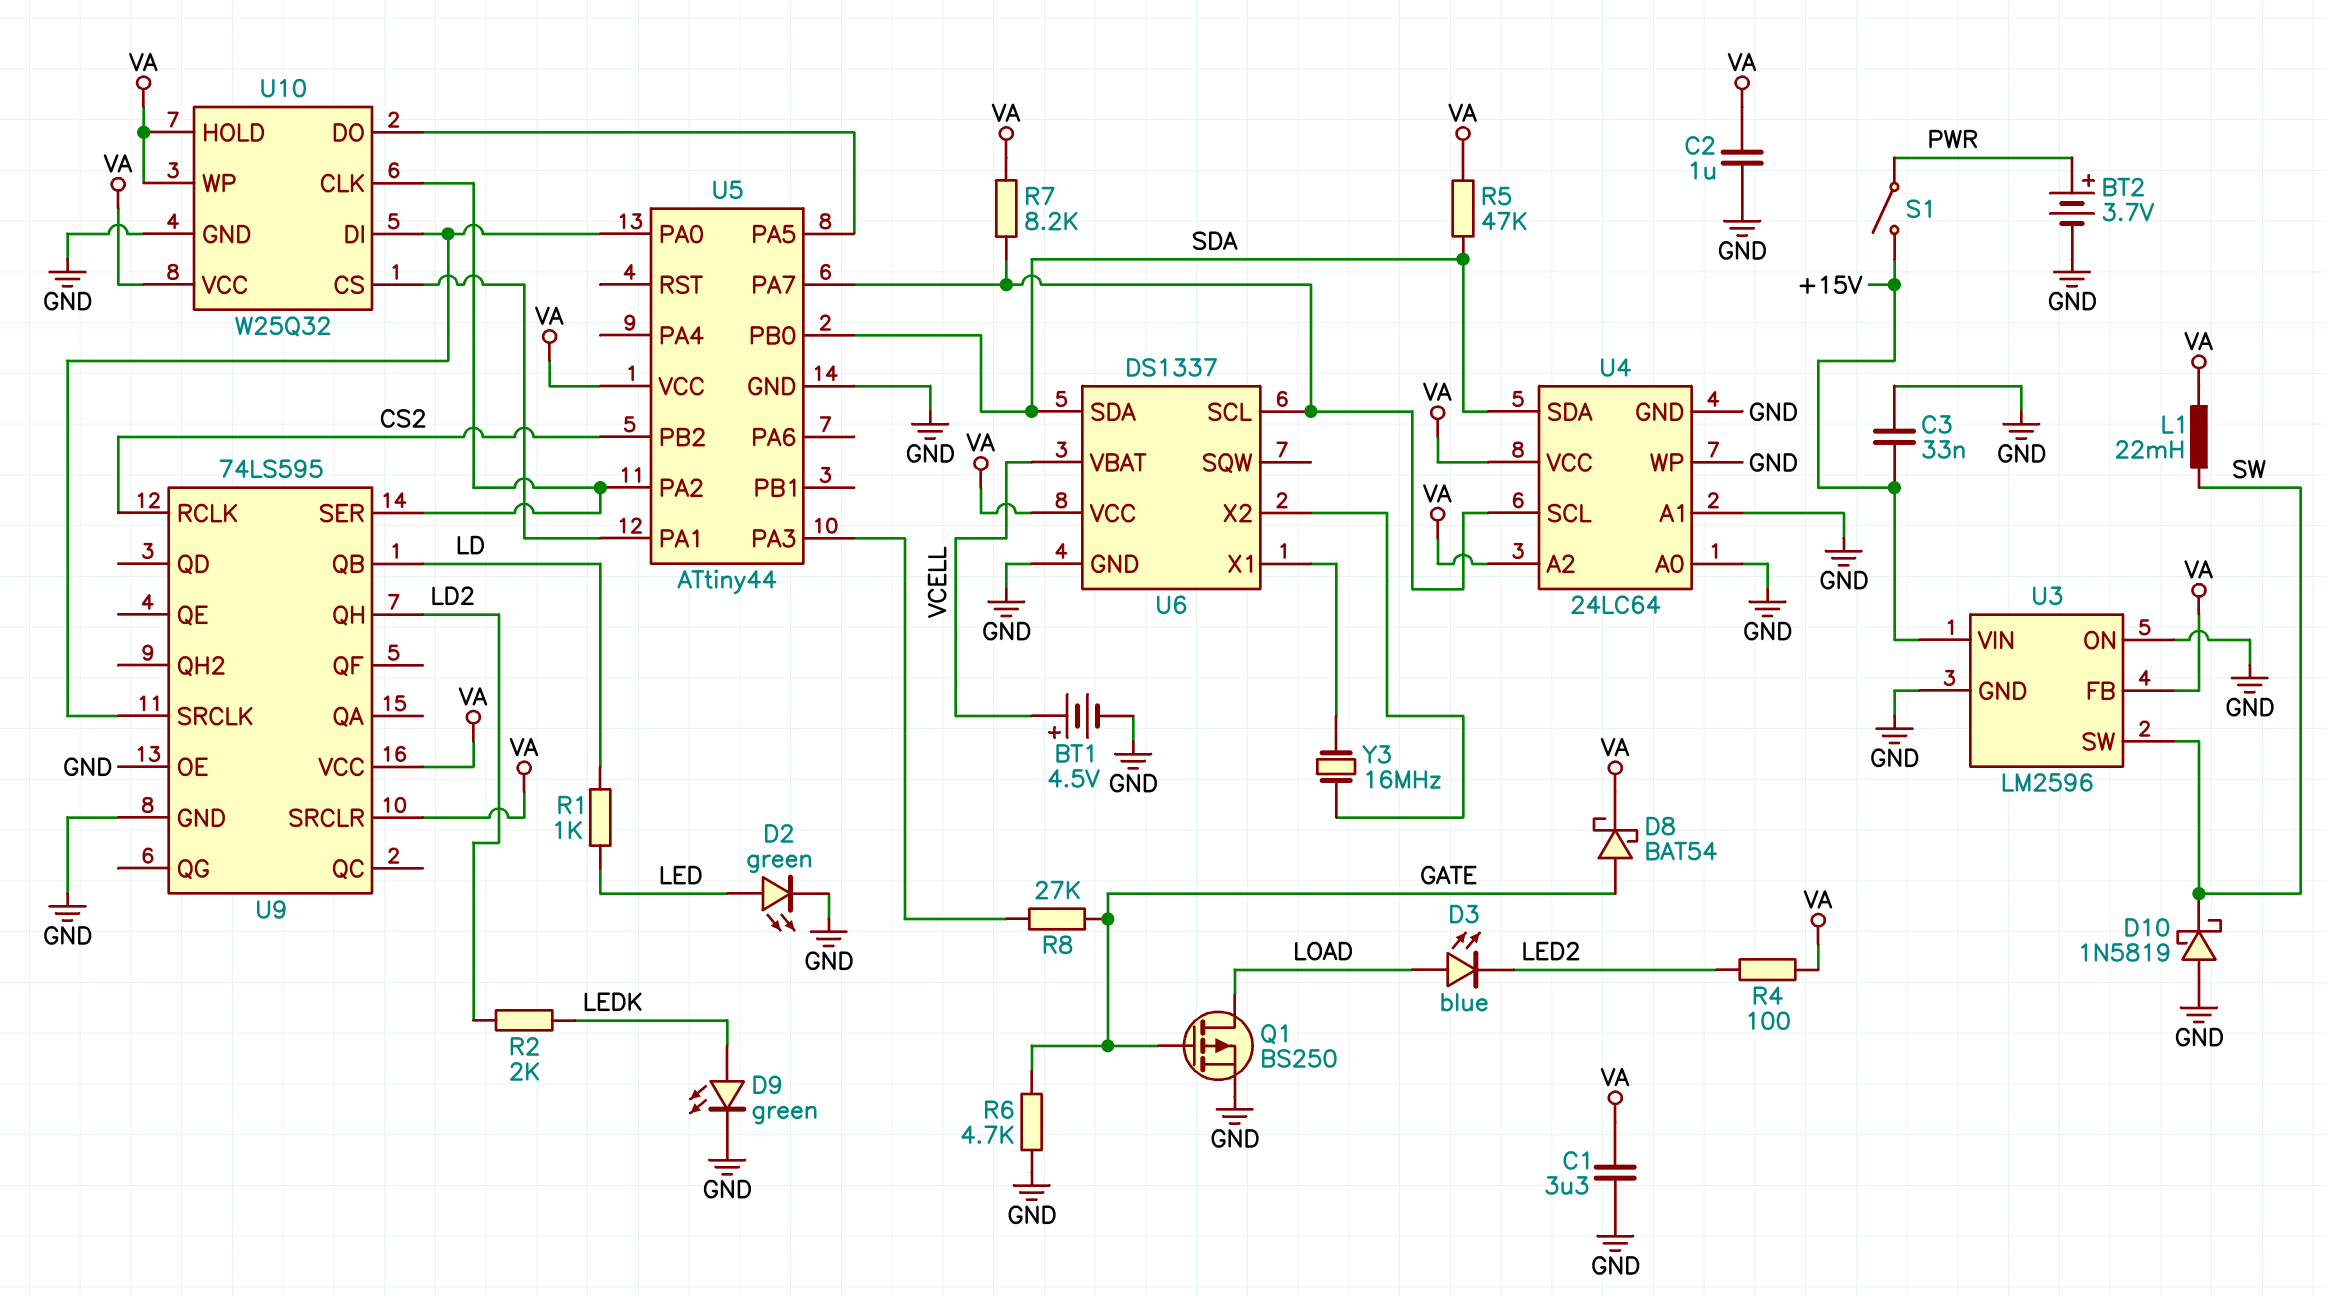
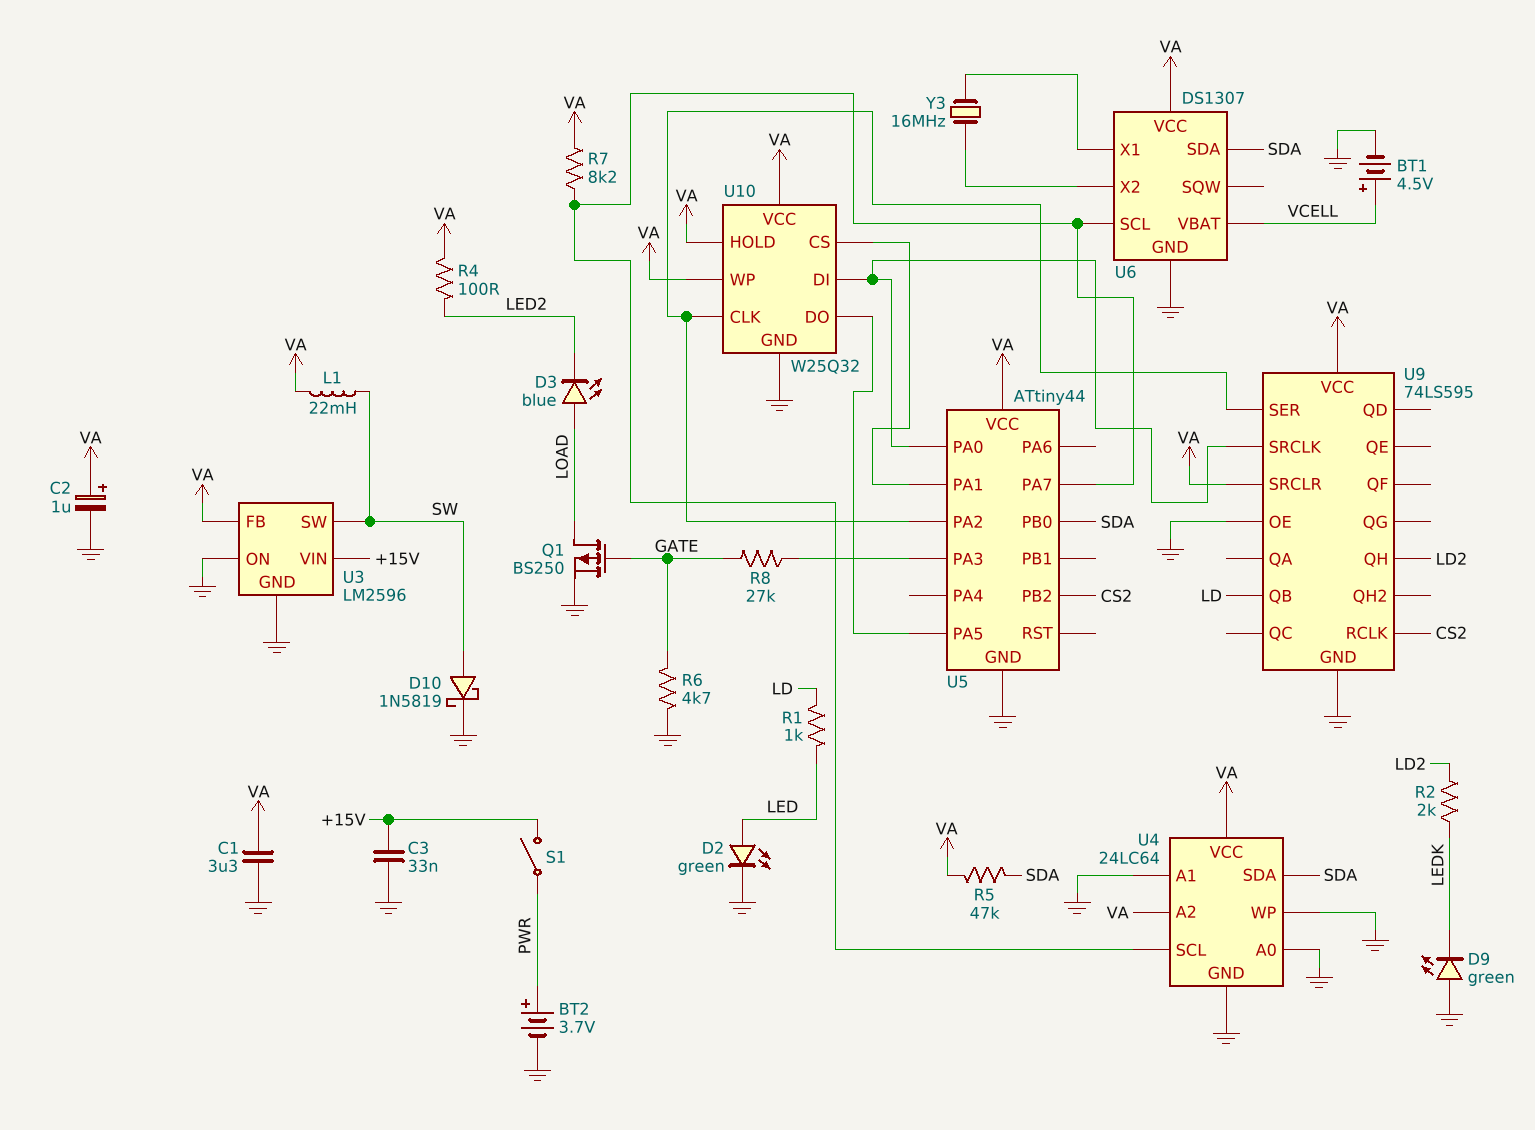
C2: 1uF (GND, VA) -> 1uF (plus VA, minus GND)
D8: schottky BAT54 (A GATE, K VA) -> none
D9: LED green (A LEDK, K GND) -> LED green (A GND, K LEDK)
D10: schottky 1N5819 (A GND, K SW) -> schottky 1N5819 (A SW, K GND)
U6: DS1337 -> DS1307

